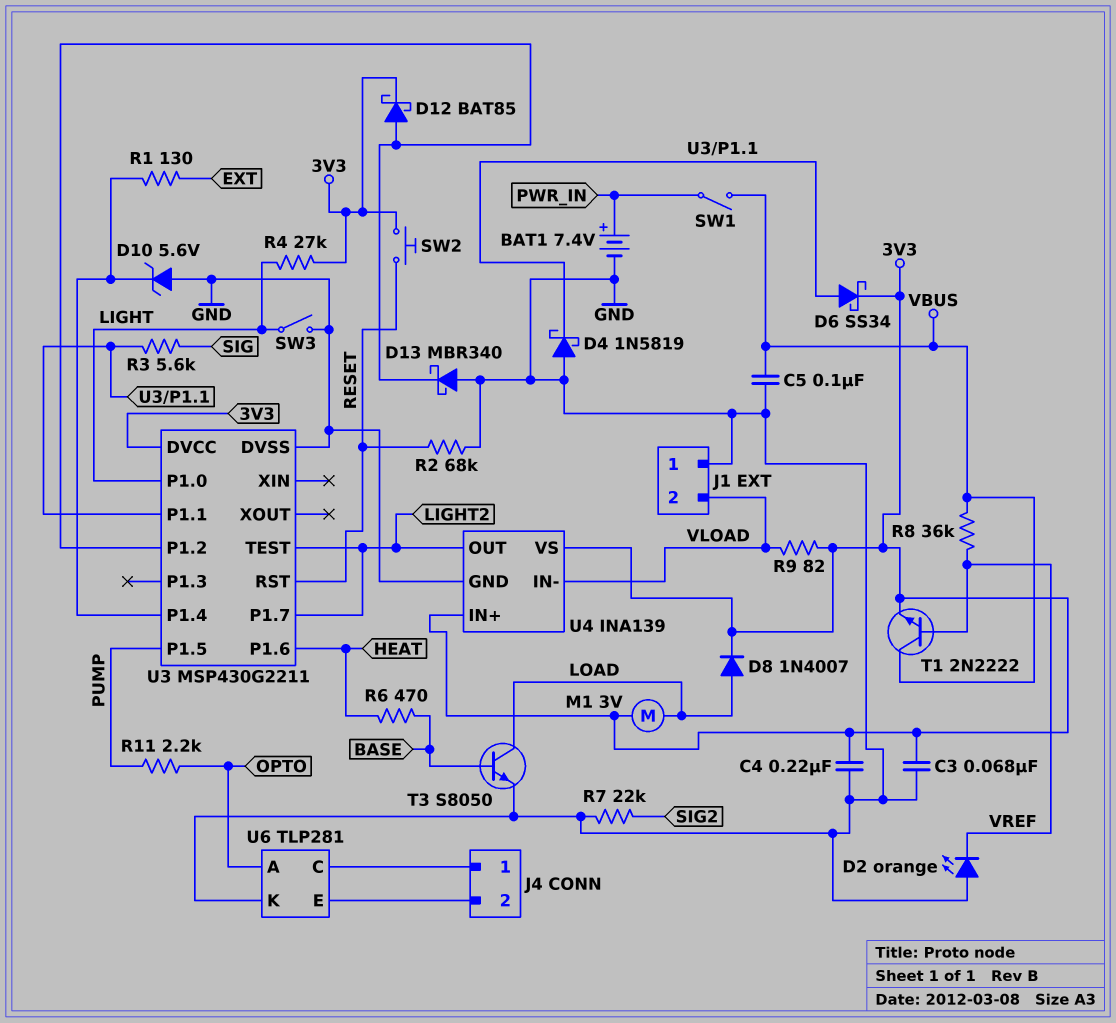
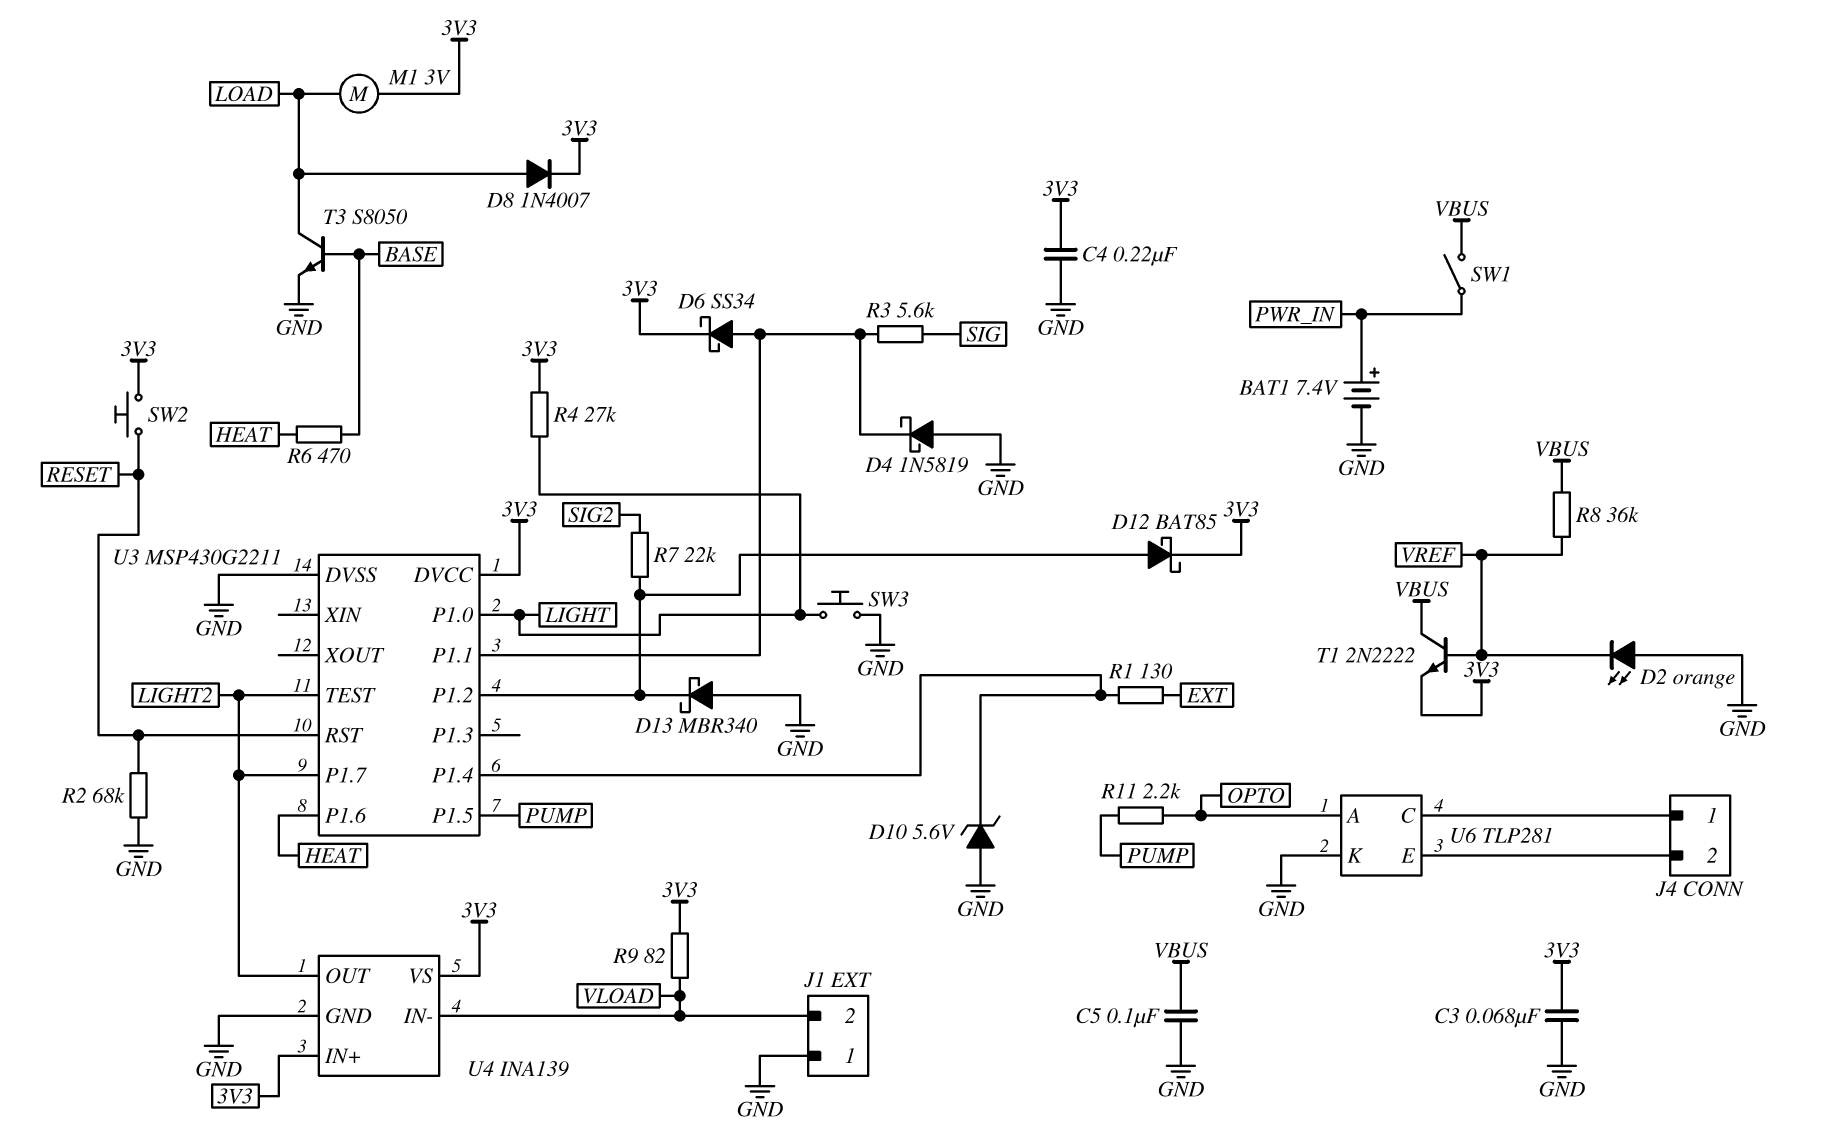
R7: 22k (GND, SIG2) -> 22k (SIG2, U3/P1.2)
SW3: switch (GND, LIGHT) -> button (GND, LIGHT)

